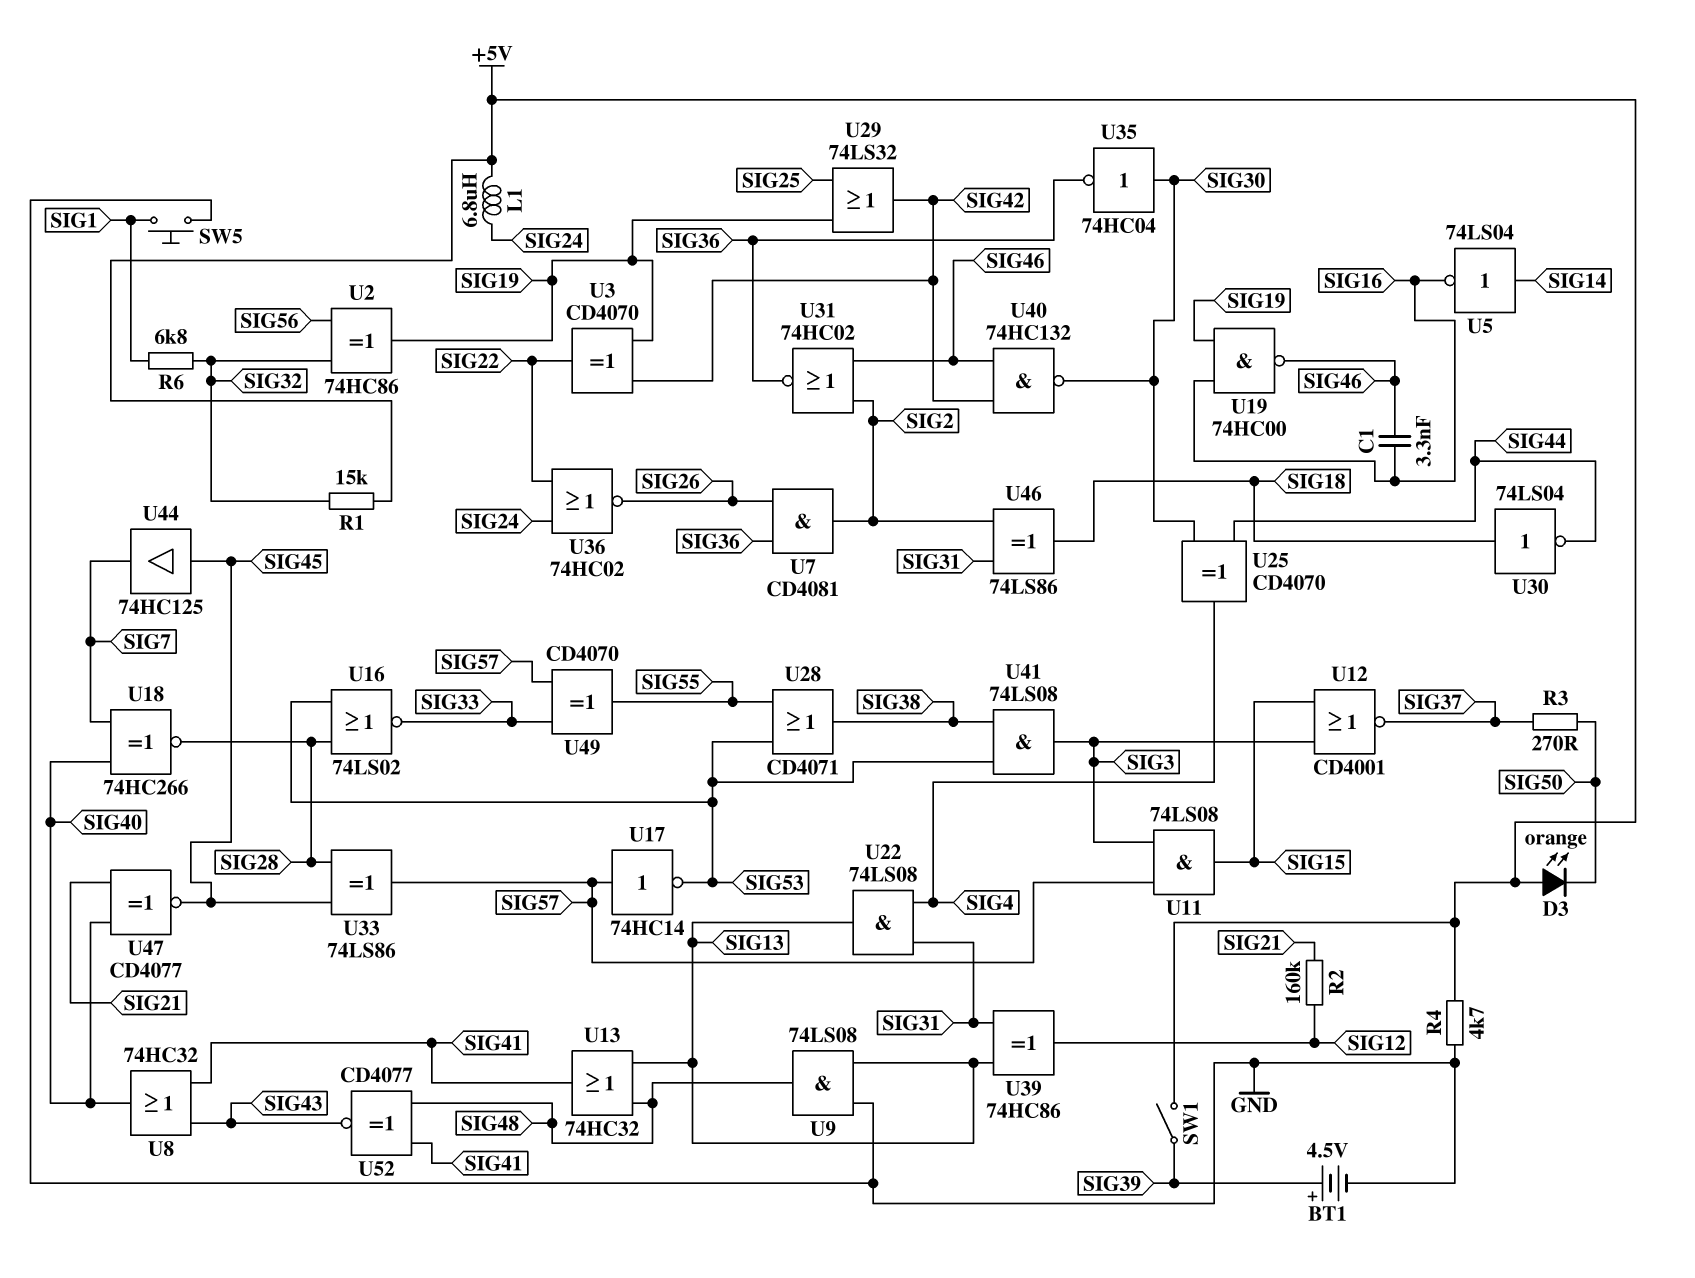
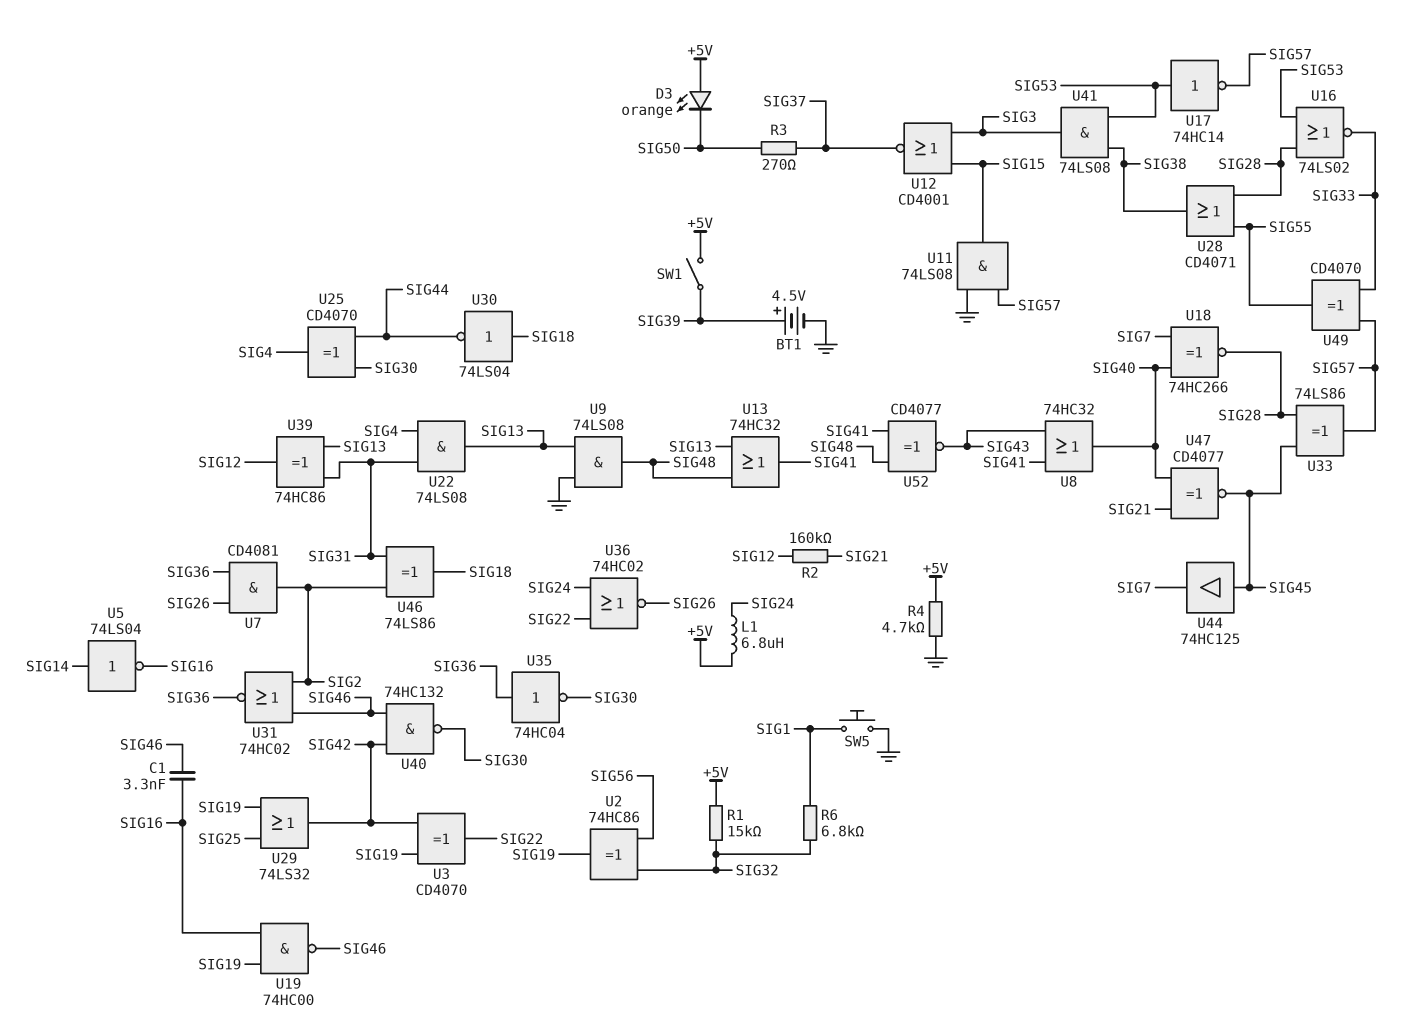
U11: AND 74LS08 (in SIG3, in SIG57, out SIG15) -> AND 74LS08 (in GND, in SIG57, out SIG15)
U17: NOT 74HC14 (in SIG57, out SIG53) -> NOT 74HC14 (in SIG53, out SIG57)
U28: OR CD4071 (in SIG53, in SIG55, out SIG38) -> OR CD4071 (in SIG28, in SIG55, out SIG38)
U35: NOT 74HC04 (in SIG30, out SIG36) -> NOT 74HC04 (in SIG36, out SIG30)

